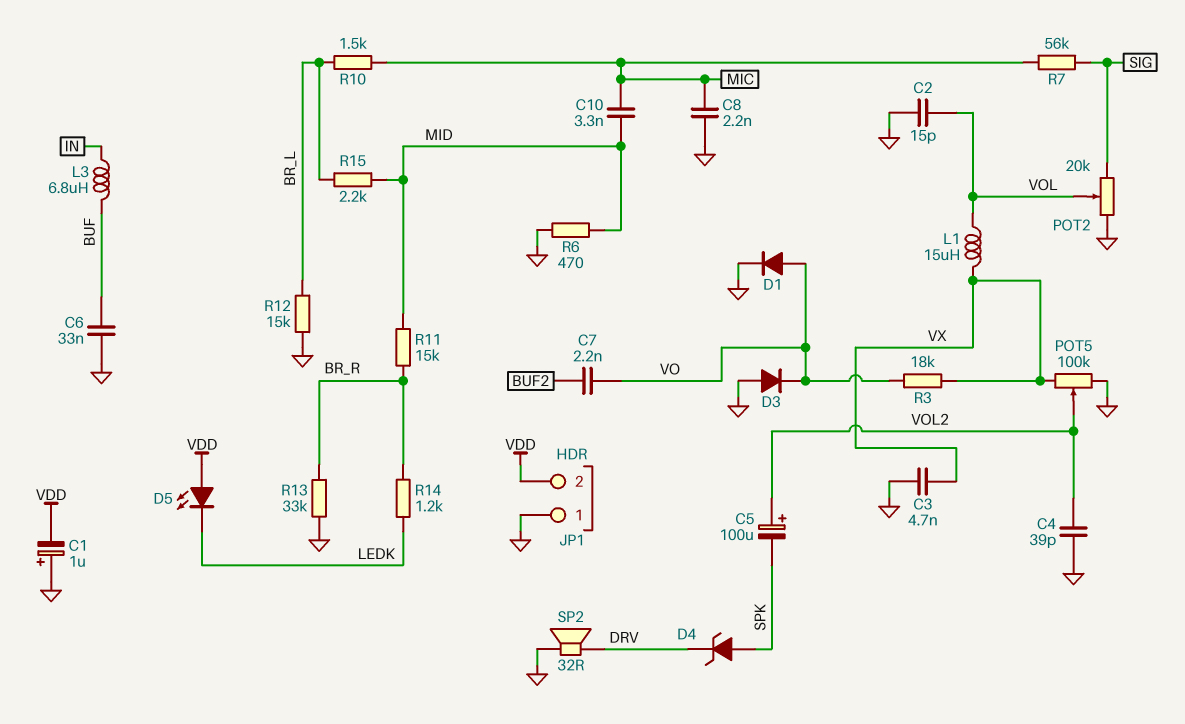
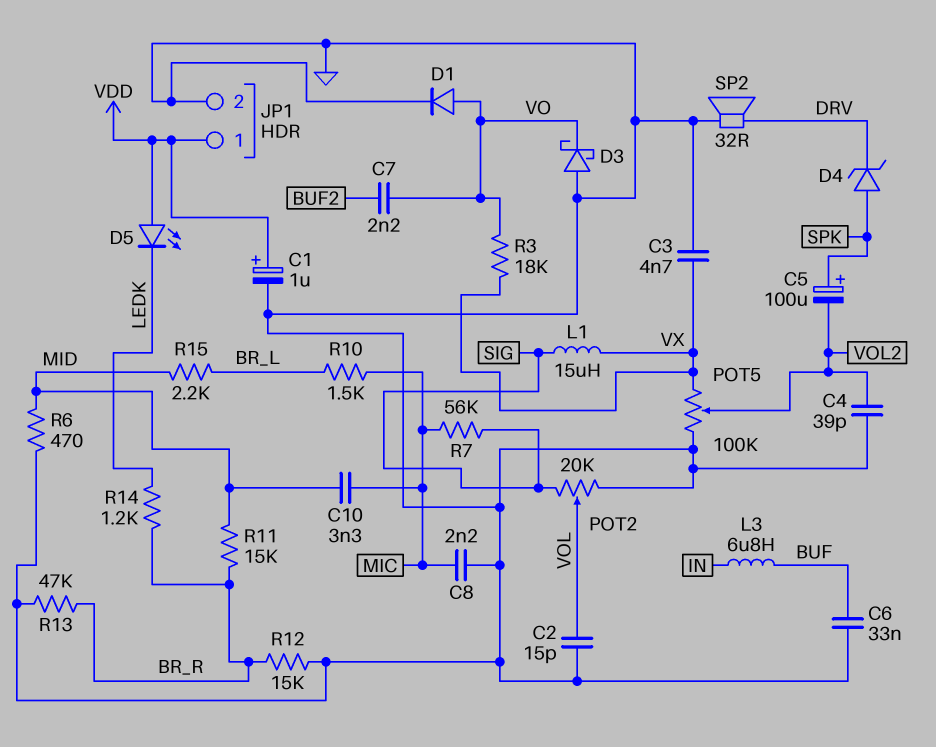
C1: 1uF (plus GND, minus VDD) -> 1uF (plus VDD, minus GND)
C5: 100uF (plus VOL2, minus SPK) -> 100uF (plus SPK, minus VOL2)
D3: diode (A GND, K VO) -> schottky (A GND, K VO)
JP1 pin 1: GND -> VDD
JP1 pin 2: VDD -> GND
L1: 15uH (VOL, VX) -> 15uH (SIG, VX)
R12: 15k (BR_L, GND) -> 15k (BR_R, GND)
R13: 33k (BR_R, GND) -> 47k (BR_R, GND)

